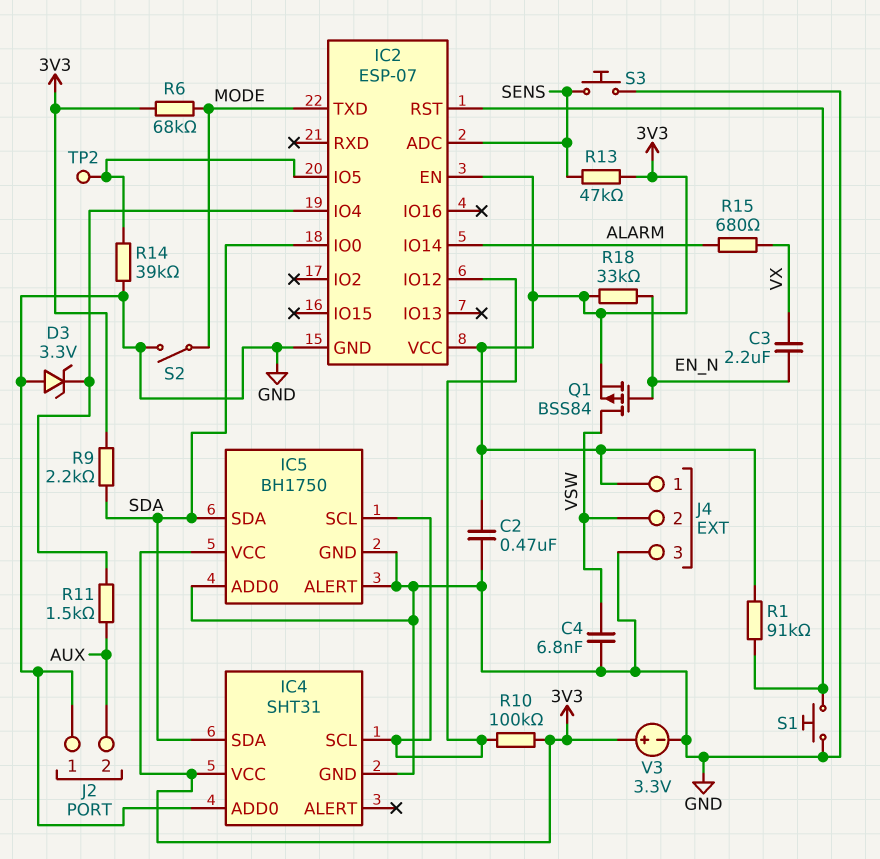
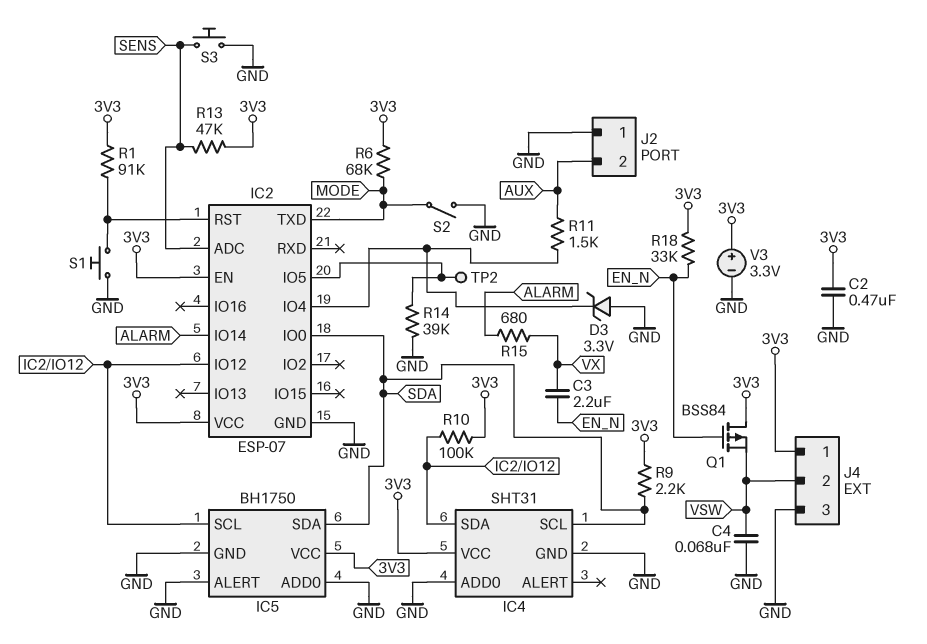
C4: 6.8nF (GND, VSW) -> 68nF (GND, VSW)
IC4 pin SCL: IC2/IO12 -> SDA
IC4 pin SDA: SDA -> IC2/IO12
Q1: PMOS BSS84 (G EN_N, D VSW, S 3V3) -> PMOS BSS84 (G EN_N, D 3V3, S VSW)

